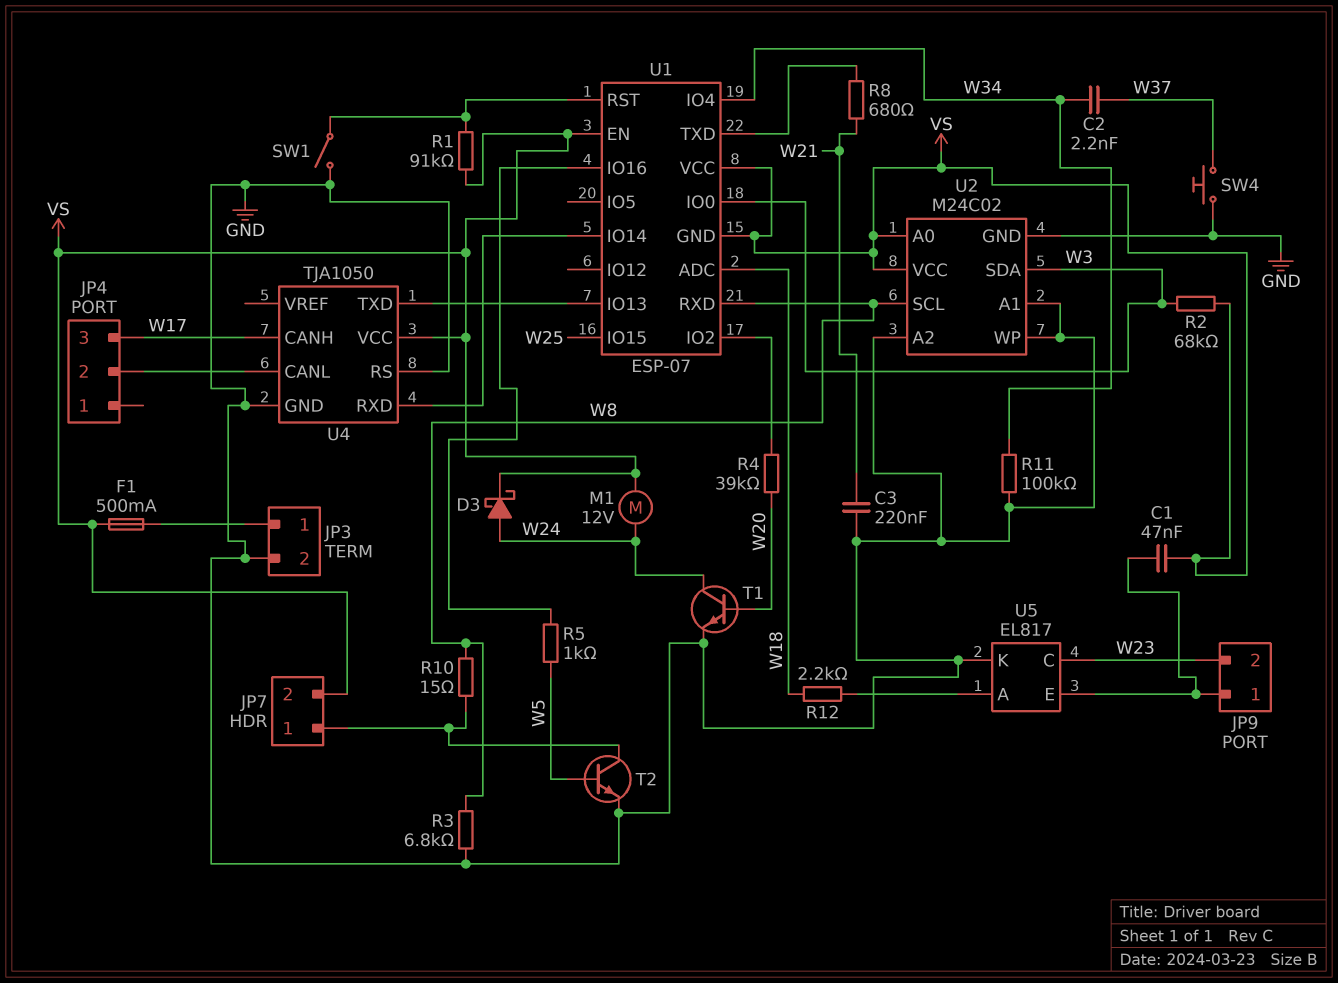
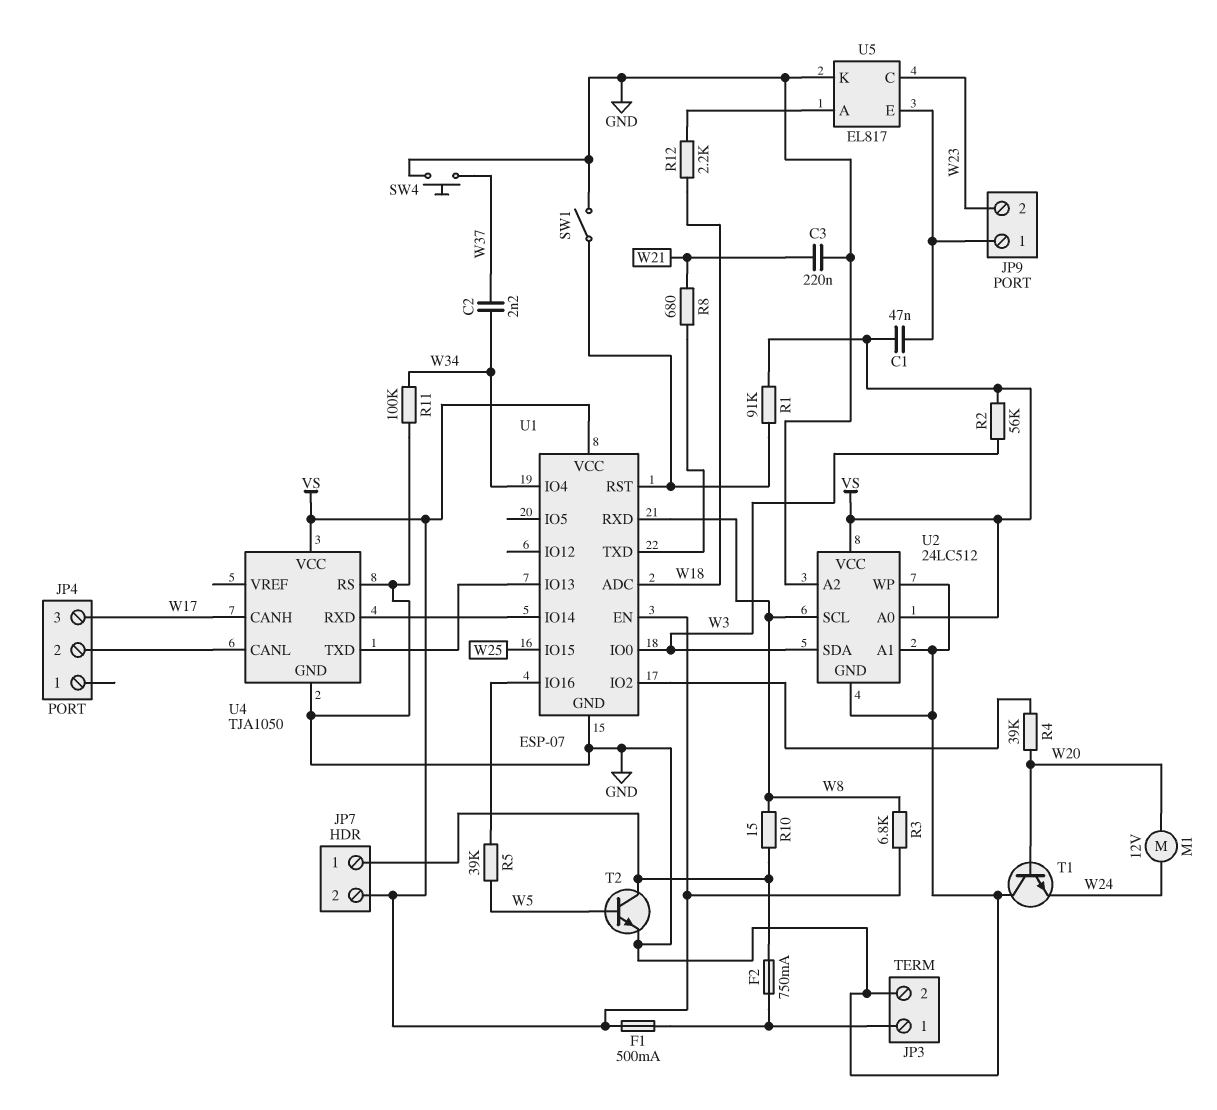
D3: schottky (A W24, K VS) -> none
F2: none -> 750mA (JP3/1, JP7/1)
M1: motor 12V (VS, W24) -> motor 12V (W20, W24)
R2: 68k (VS, W3) -> 56k (VS, W3)
R3: 6.8k (GND, W8) -> 6.8k (VS, W8)
R5: 1k (U1/IO16, W5) -> 39k (U1/IO16, W5)
T1: NPN (B W20, C W24, E GND) -> NPN (B W20, C GND, E W24)
U1 pin GND: VS -> GND
U2: M24C02 -> 24LC512

